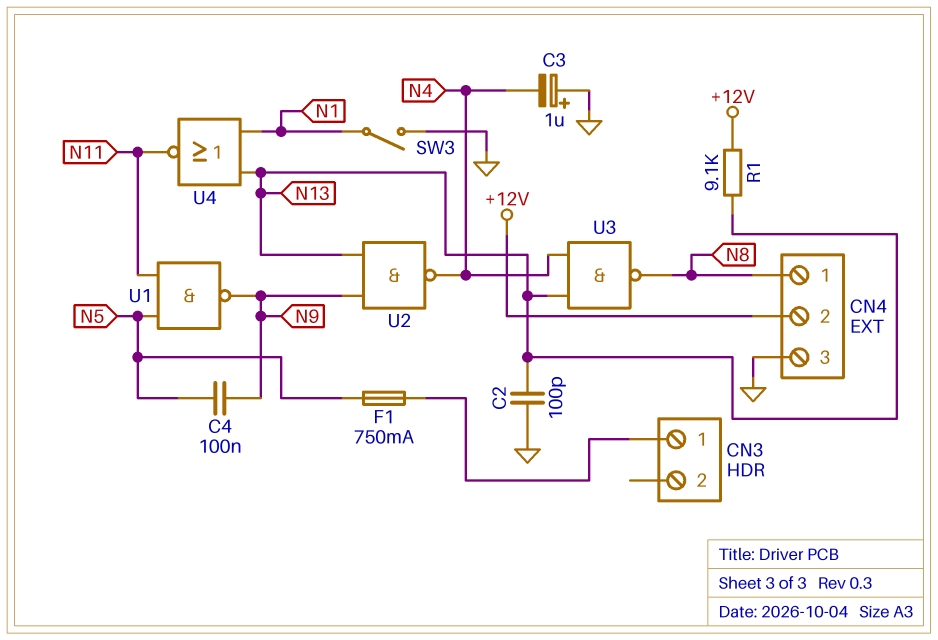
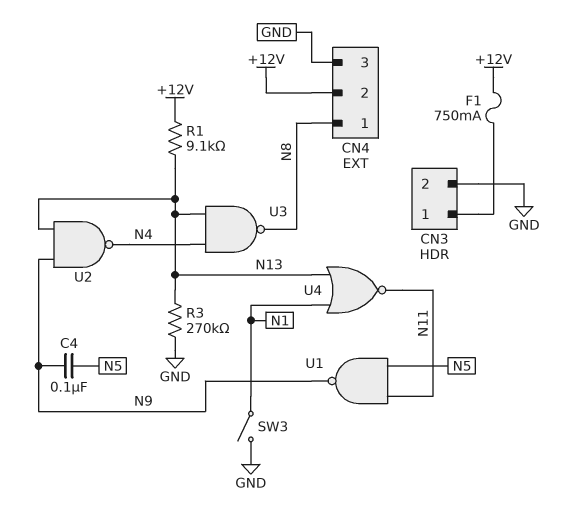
C2: 100pF (GND, N13) -> none
C3: 1uF (plus GND, minus N4) -> none
CN3 pin 2: none -> GND
F1: 750mA (CN3/1, N5) -> 750mA (+12V, CN3/1)
R3: none -> 270k (GND, N13)

